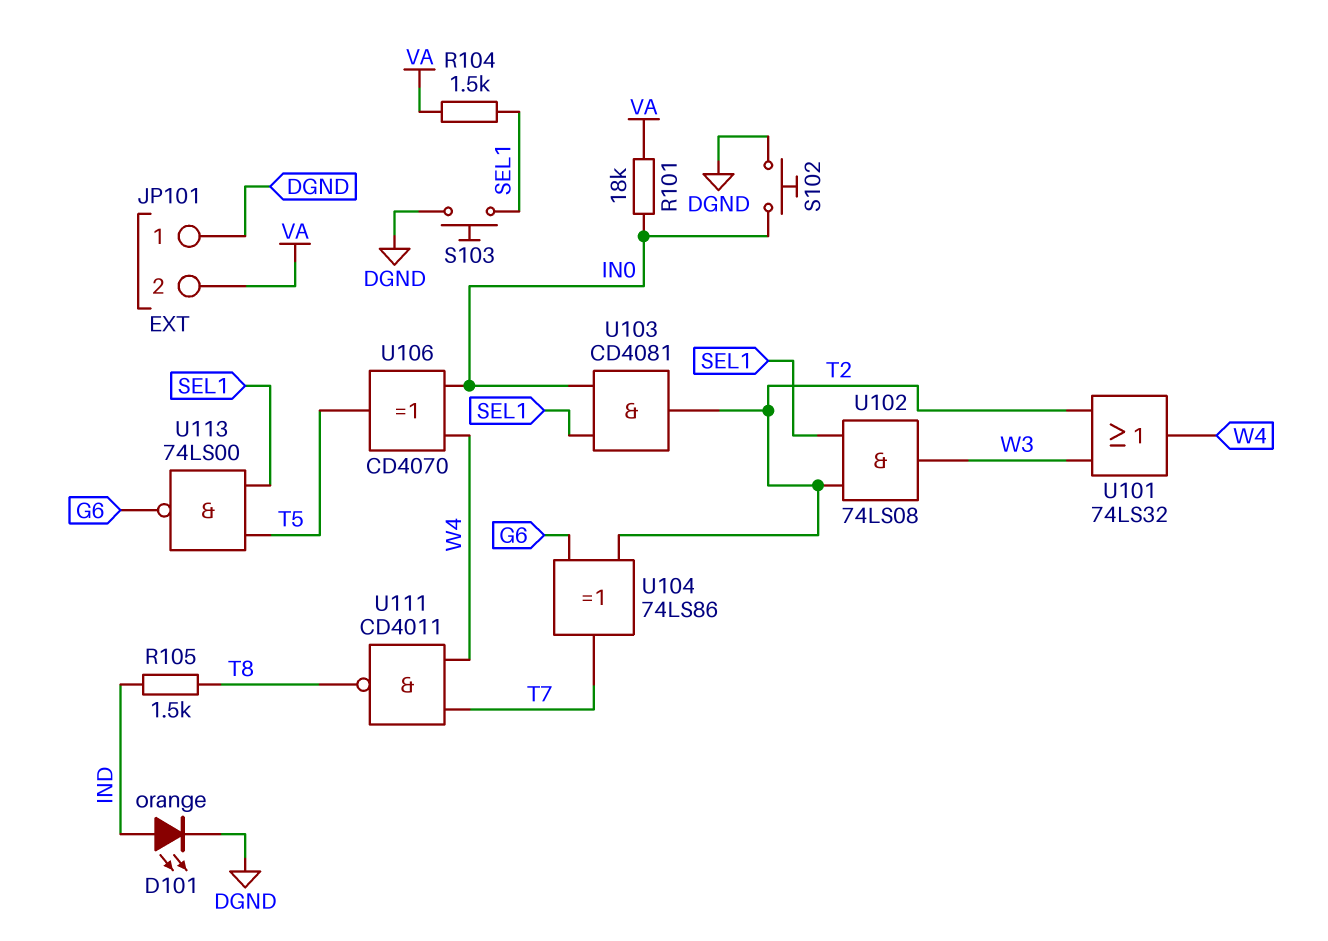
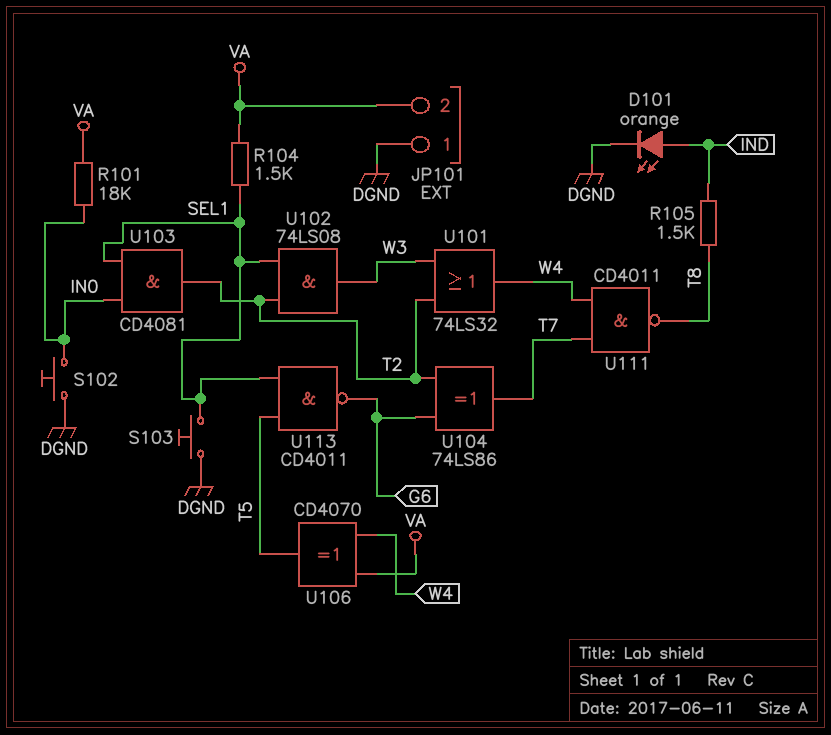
U106: XOR CD4070 (in IN0, in W4, out T5) -> XOR CD4070 (in VA, in W4, out T5)
U113: NAND 74LS00 (in SEL1, in T5, out G6) -> NAND CD4011 (in SEL1, in T5, out G6)

